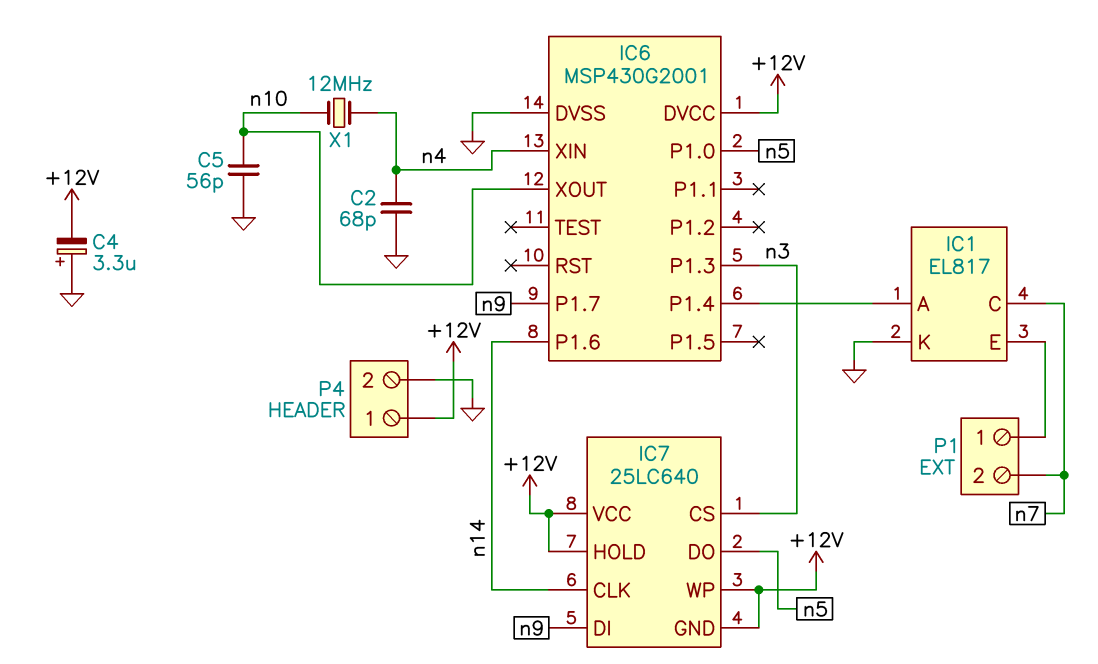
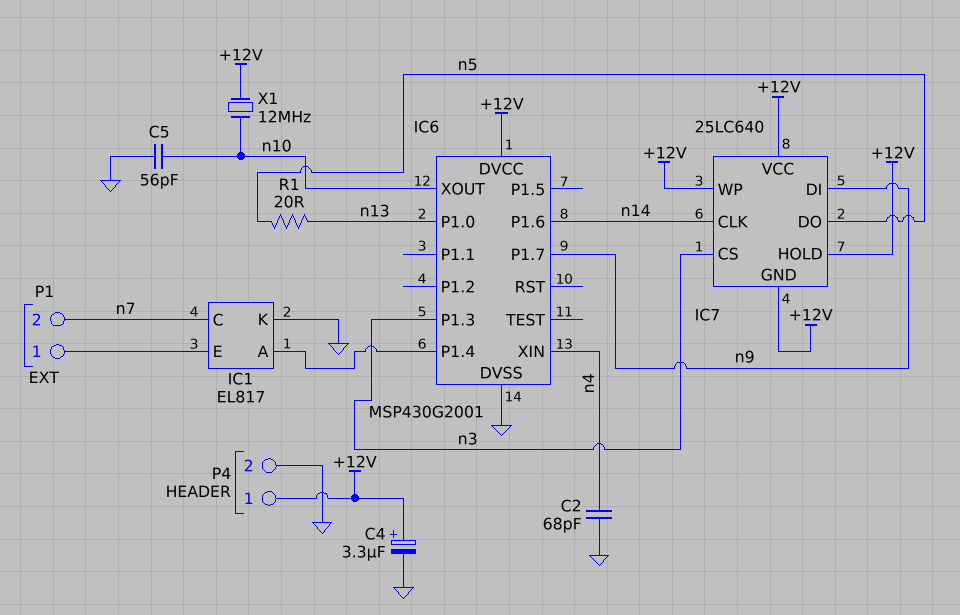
C4: 3.3uF (plus GND, minus +12V) -> 3.3uF (plus +12V, minus GND)
IC6 pin P1.0: n5 -> n13
R1: none -> 20 (n5, n13)
X1: 12MHz (n4, n10) -> 12MHz (+12V, n10)

